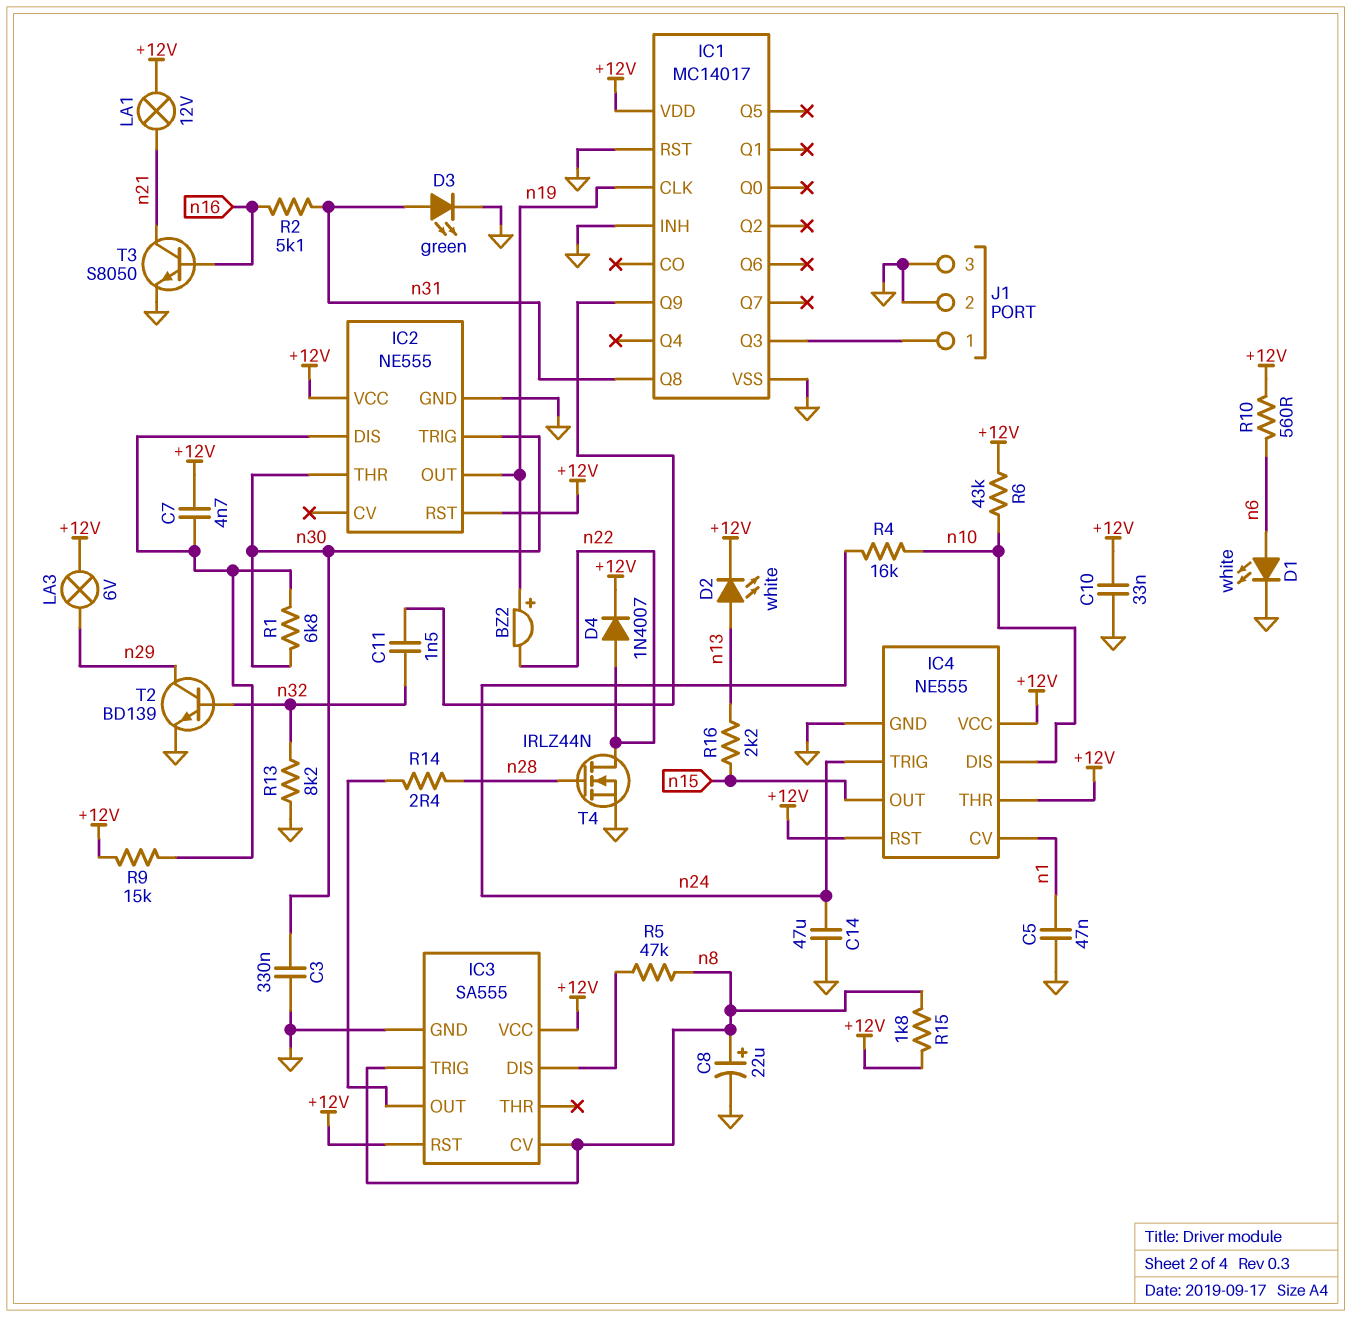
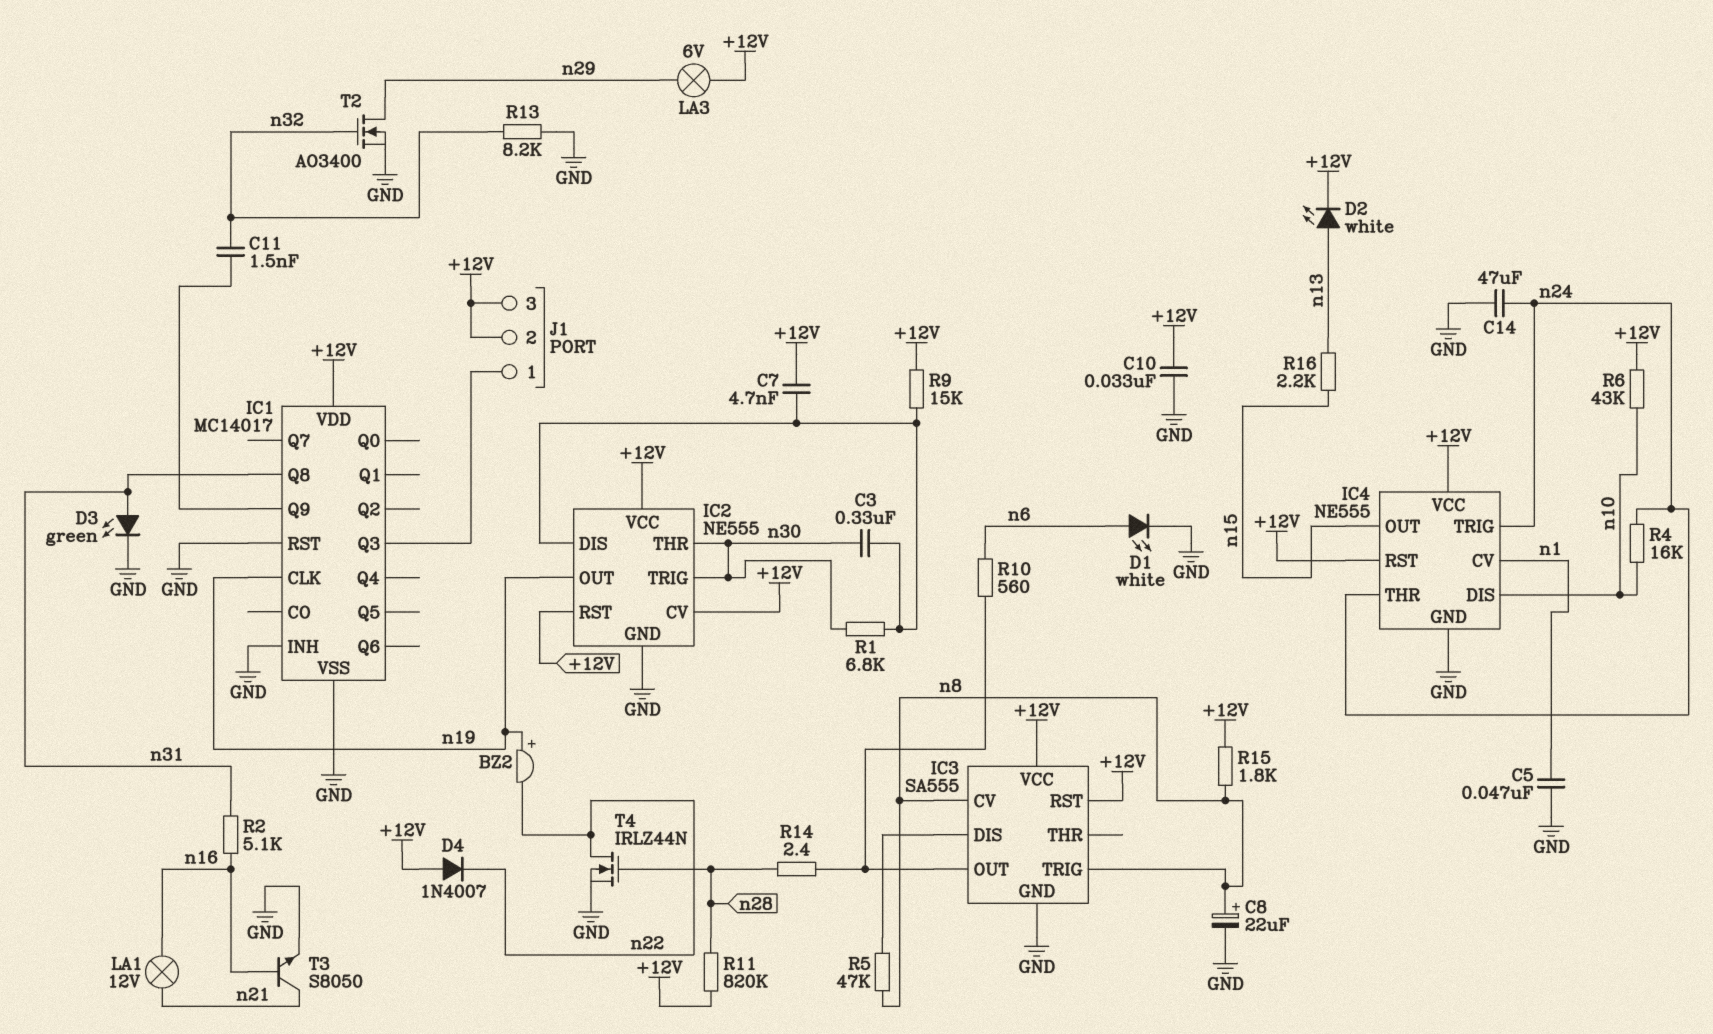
C3: 330nF (GND, n30) -> 330nF (IC2/DIS, n30)
D4: diode 1N4007 (A n22, K +12V) -> diode 1N4007 (A +12V, K n22)
IC2 pin CV: none -> +12V
IC4 pin THR: +12V -> n24
J1 pin 2: GND -> +12V
J1 pin 3: GND -> +12V
LA1: lamp 12V (+12V, n21) -> lamp 12V (n16, n21)
R10: 560 (+12V, n6) -> 560 (IC3/OUT, n6)
R11: none -> 820k (+12V, n28)
T2: NPN BD139 (B n32, C n29, E GND) -> NMOS AO3400 (G n32, D n29, S GND)

